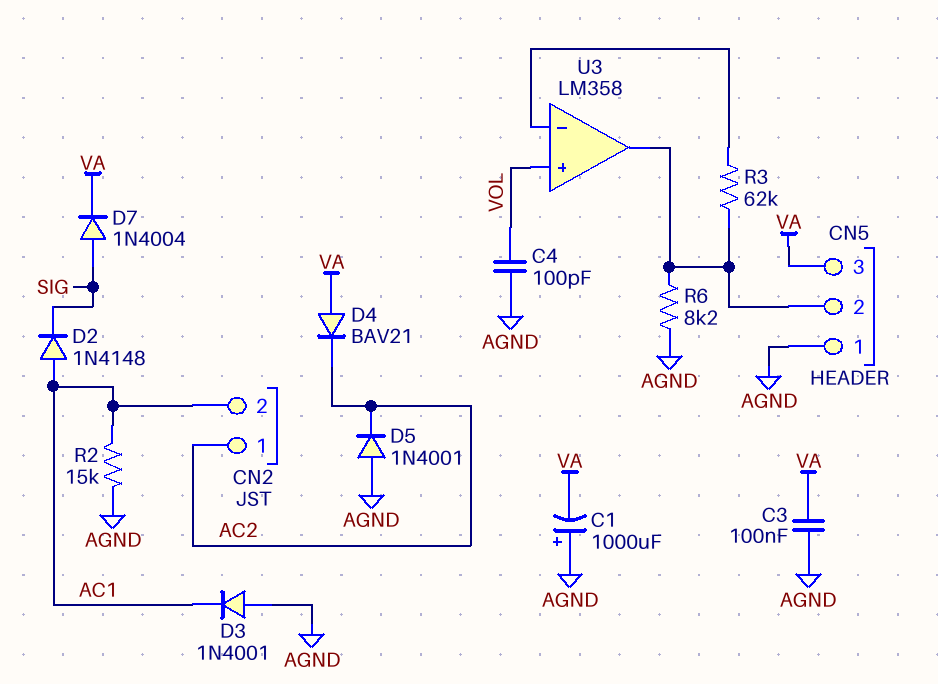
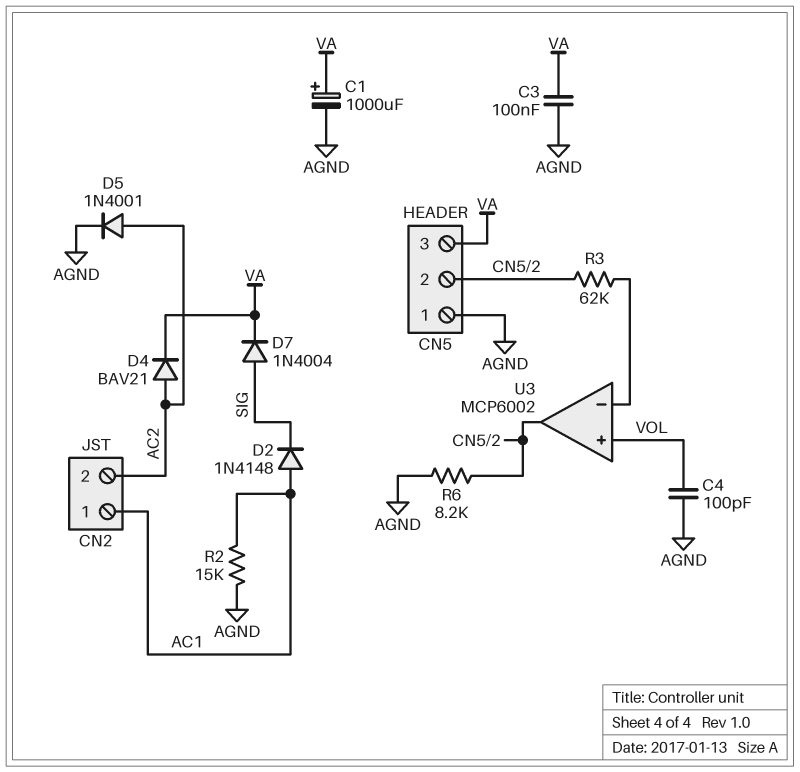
C1: 1000uF (plus AGND, minus VA) -> 1000uF (plus VA, minus AGND)
CN2 pin 1: AC2 -> AC1
CN2 pin 2: AC1 -> AC2
D3: diode 1N4001 (A AGND, K AC1) -> none
D4: diode BAV21 (A VA, K AC2) -> diode BAV21 (A AC2, K VA)
D5: diode 1N4001 (A AGND, K AC2) -> diode 1N4001 (A AC2, K AGND)
U3: LM358 -> MCP6002

